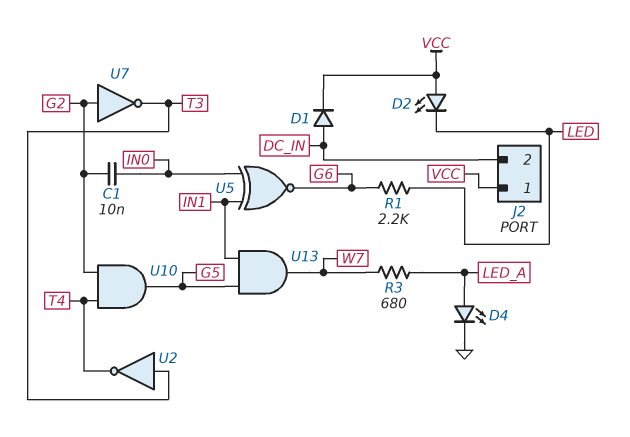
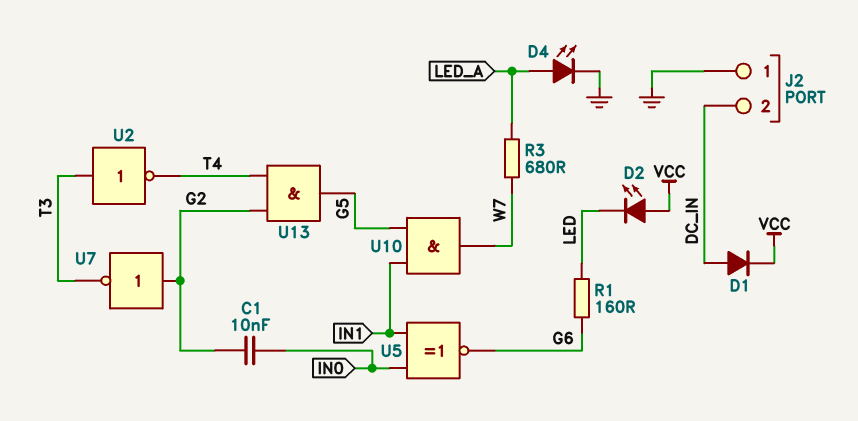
J2 pin 1: VCC -> GND
R1: 2.2k (G6, LED) -> 160 (G6, LED)
U10: AND (in G2, in T4, out G5) -> AND (in G5, in IN1, out W7)
U13: AND (in G5, in IN1, out W7) -> AND (in G2, in T4, out G5)

